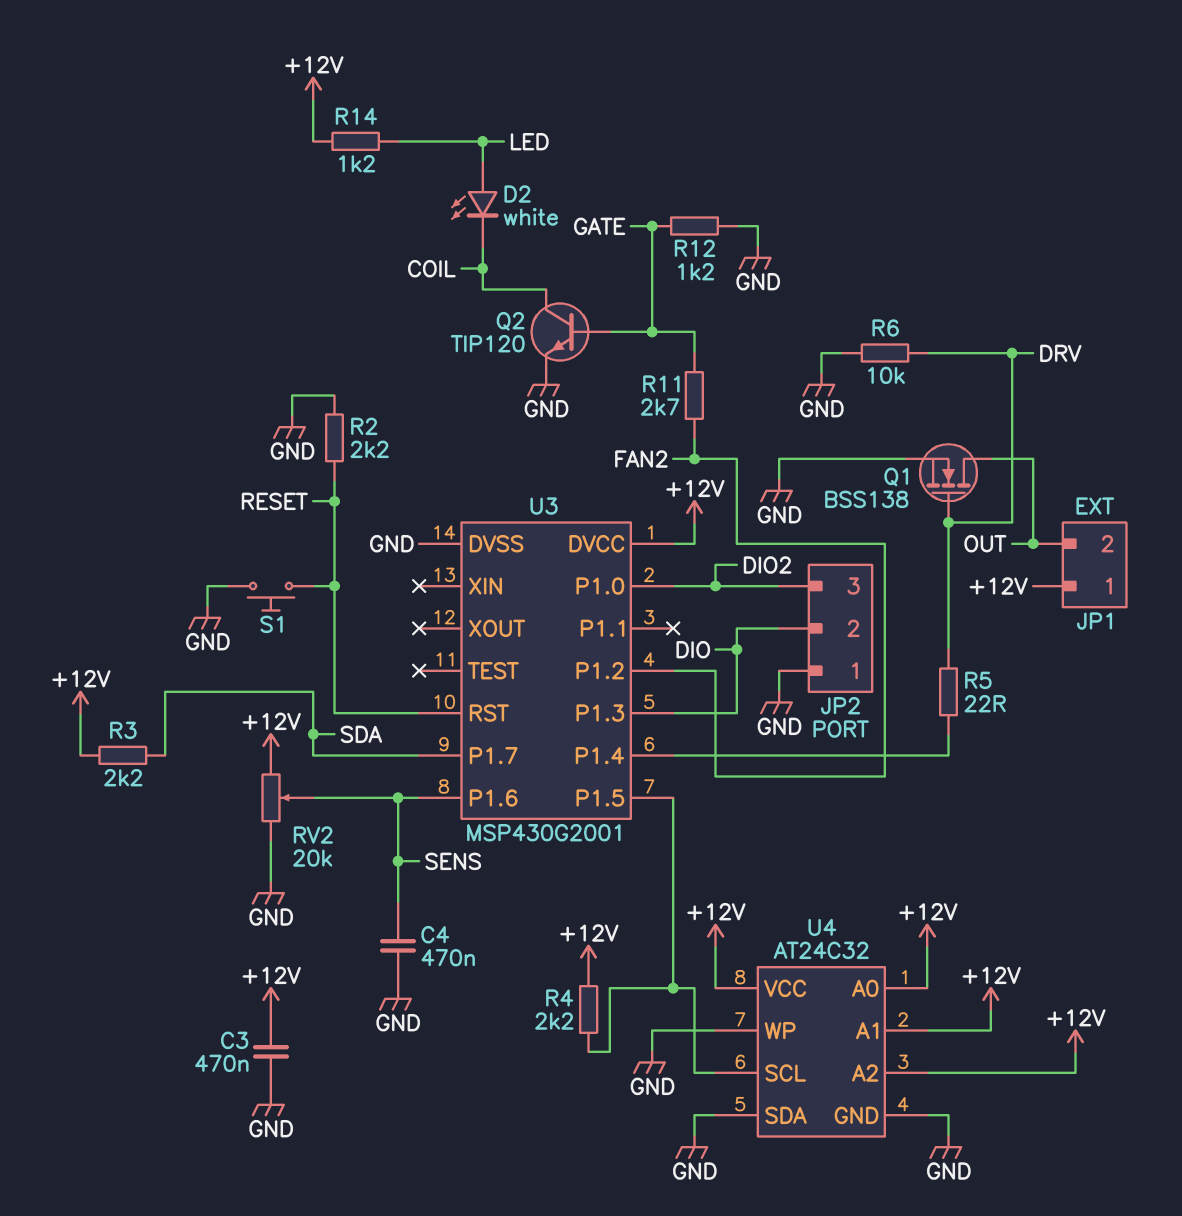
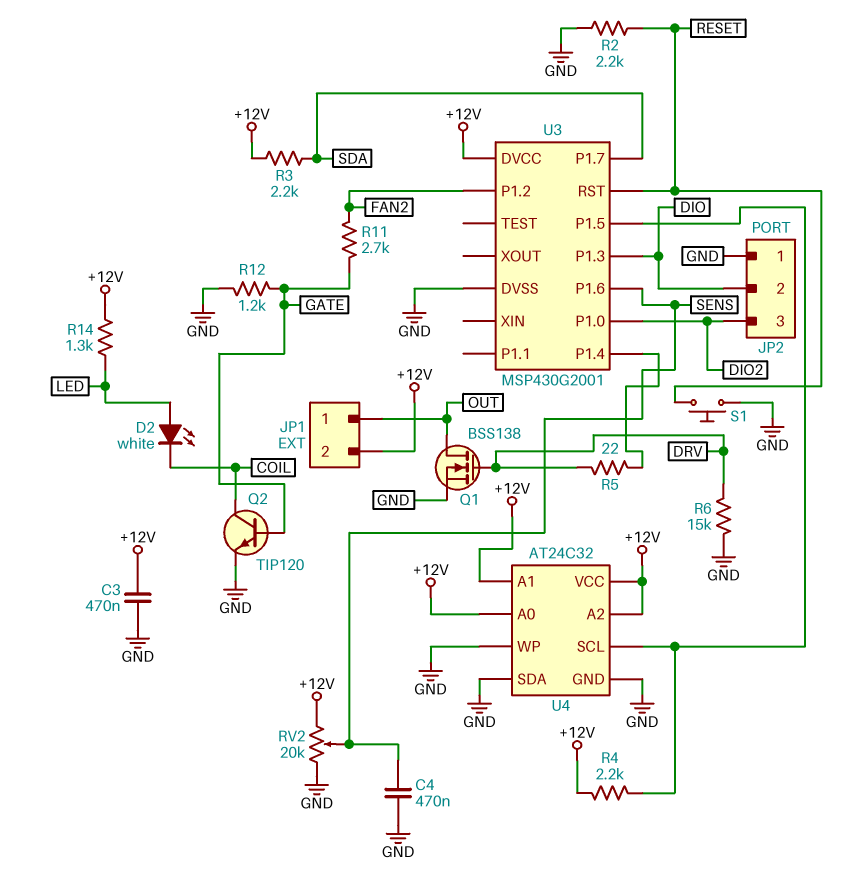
JP1 pin 1: +12V -> OUT
JP1 pin 2: OUT -> +12V
R6: 10k (DRV, GND) -> 15k (DRV, GND)
R14: 1.2k (+12V, LED) -> 1.3k (+12V, LED)

